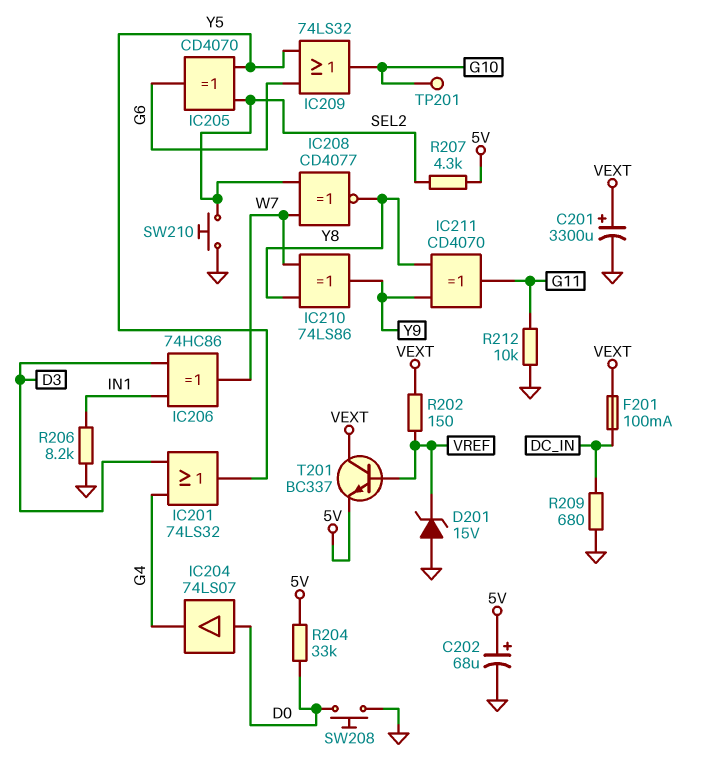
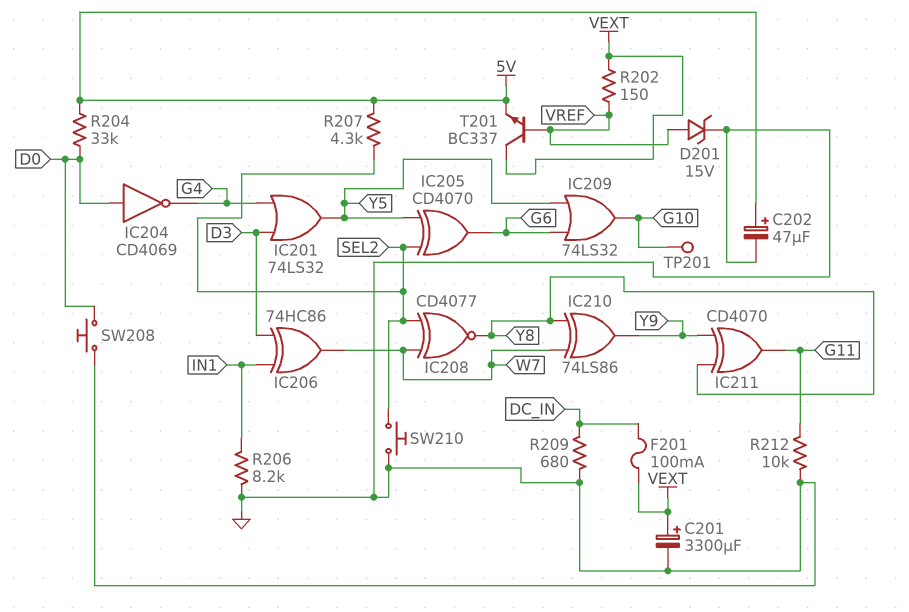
C202: 68uF (plus 5V, minus GND) -> 47uF (plus 5V, minus GND)
D201: zener 15V (A GND, K VREF) -> zener 15V (A VREF, K GND)
IC204: buffer 74LS07 (in D0, out G4) -> NOT CD4069 (in D0, out G4)

